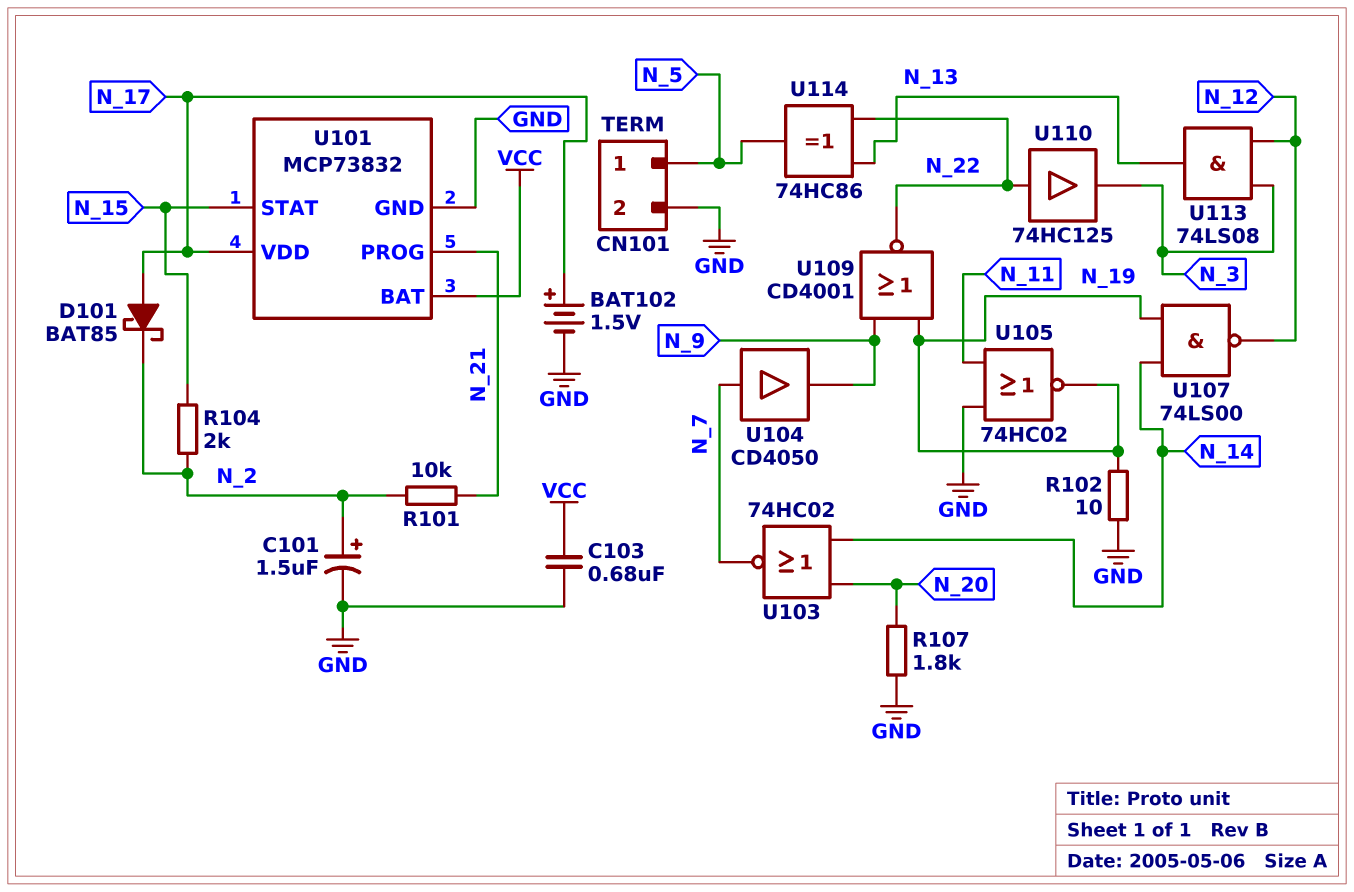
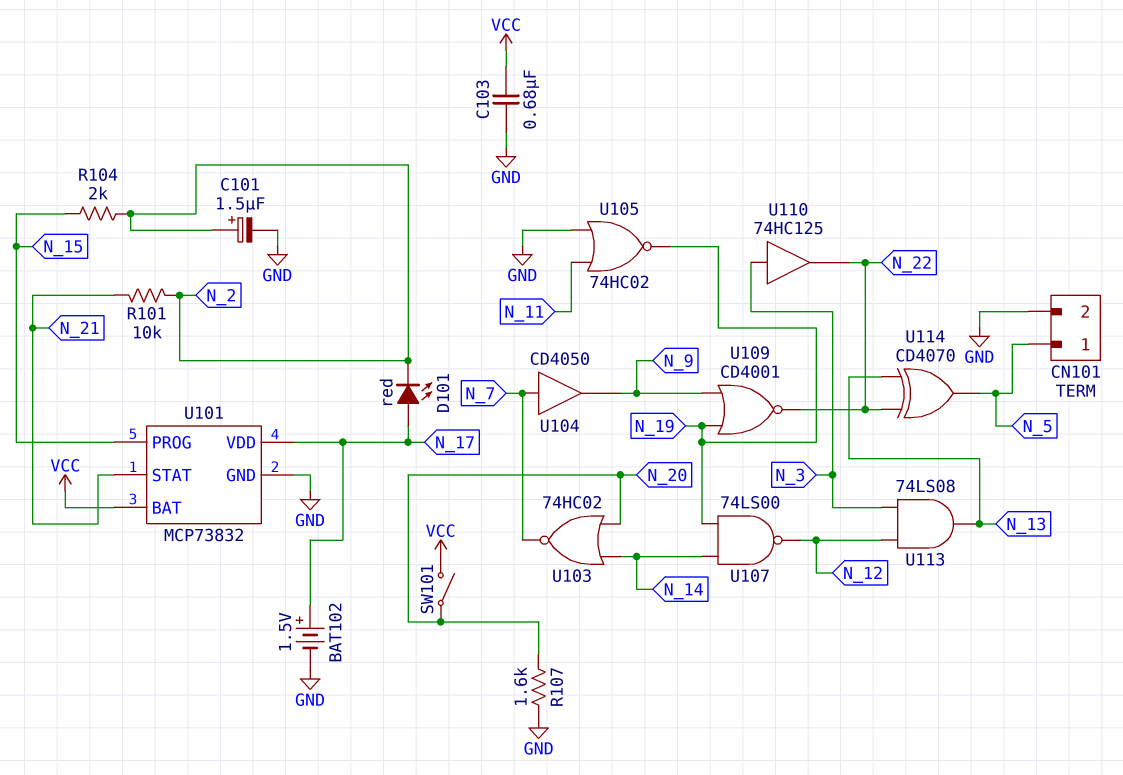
D101: schottky BAT85 (A N_17, K N_2) -> LED red (A N_17, K N_2)
R102: 10 (GND, N_19) -> none
R107: 1.8k (GND, N_20) -> 1.6k (GND, N_20)
SW101: none -> switch (N_20, VCC)
U101 pin PROG: N_21 -> N_15
U101 pin STAT: N_15 -> N_21
U110: buffer 74HC125 (in N_22, out N_3) -> buffer 74HC125 (in N_3, out N_22)
U114: XOR 74HC86 (in N_13, in N_22, out N_5) -> XOR CD4070 (in N_13, in N_22, out N_5)

